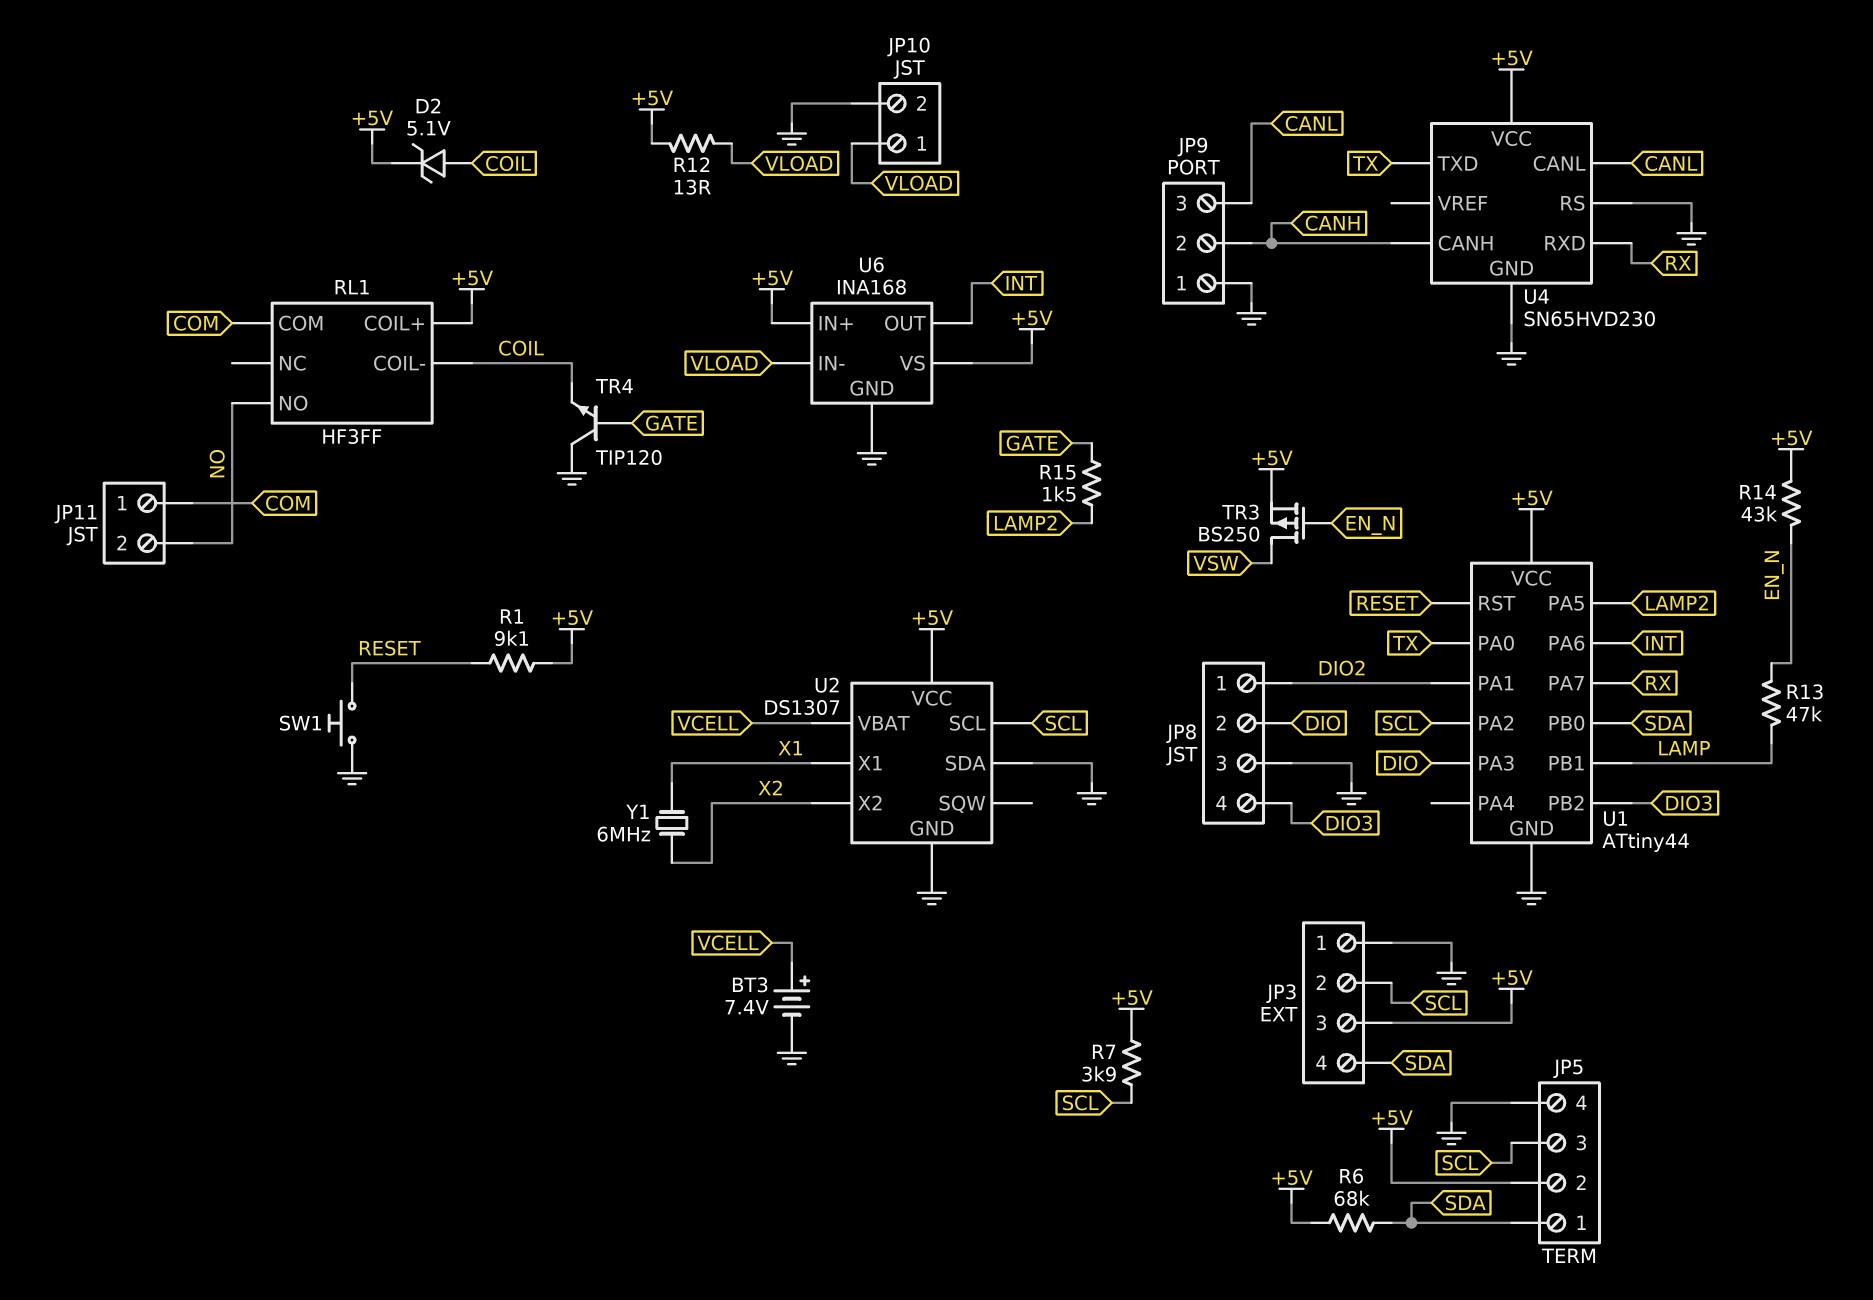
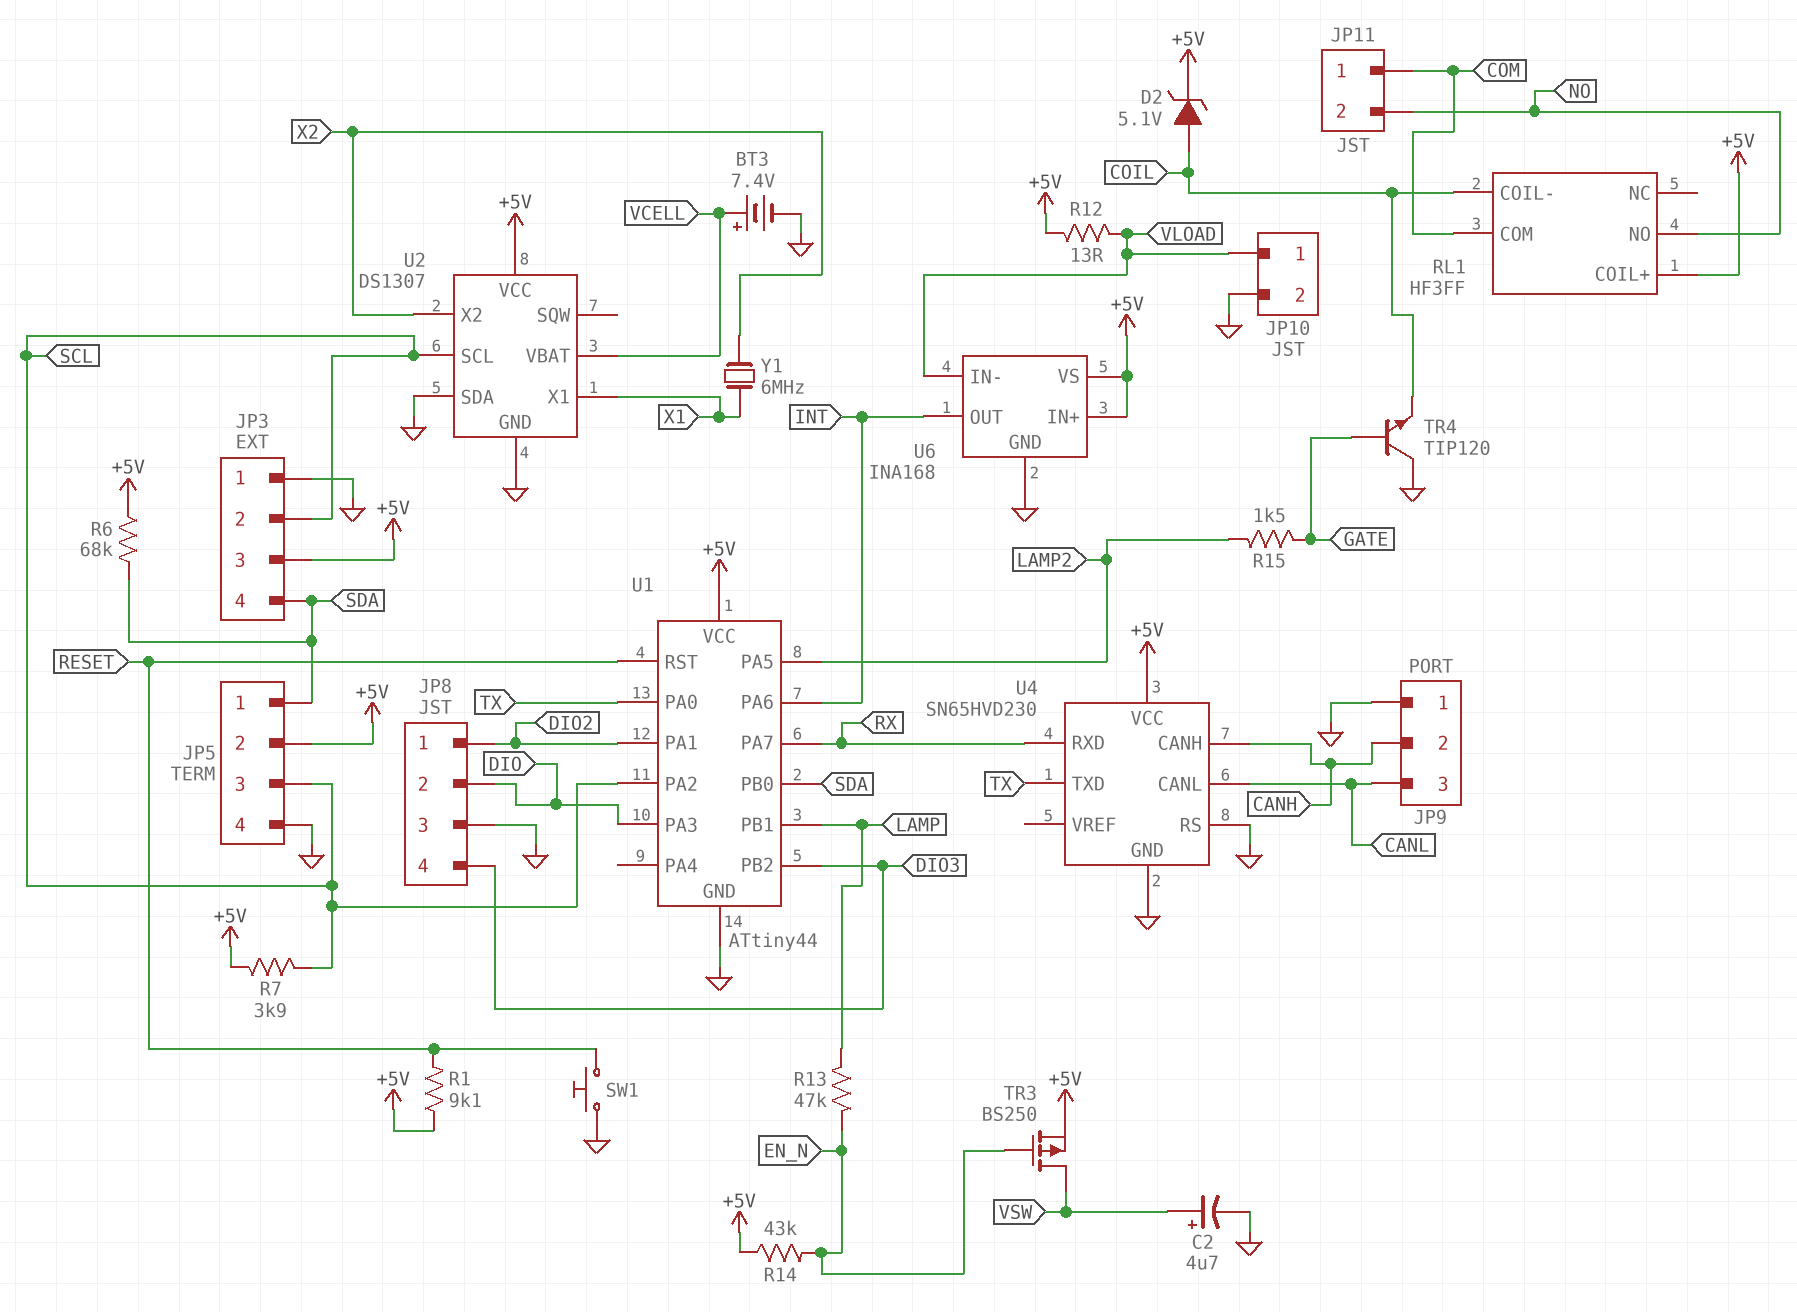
C2: none -> 4.7uF (plus VSW, minus GND)

